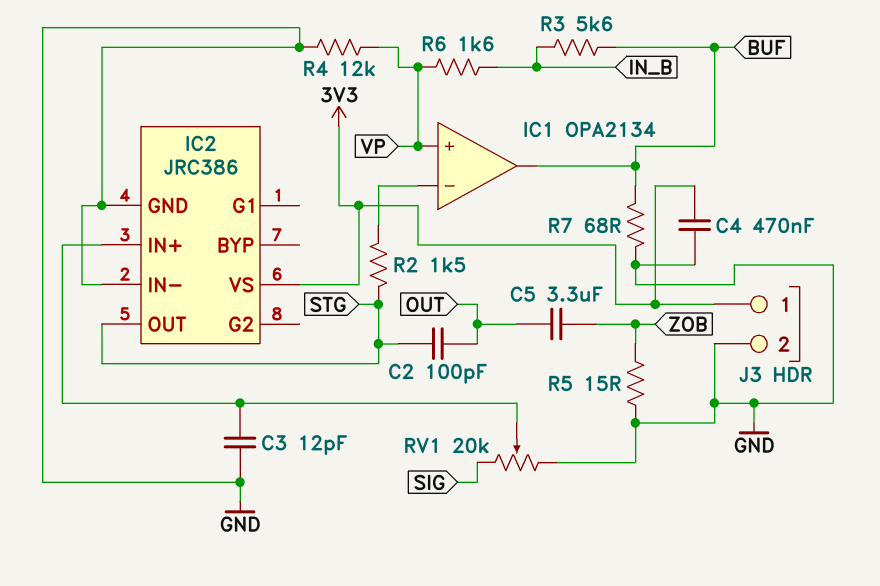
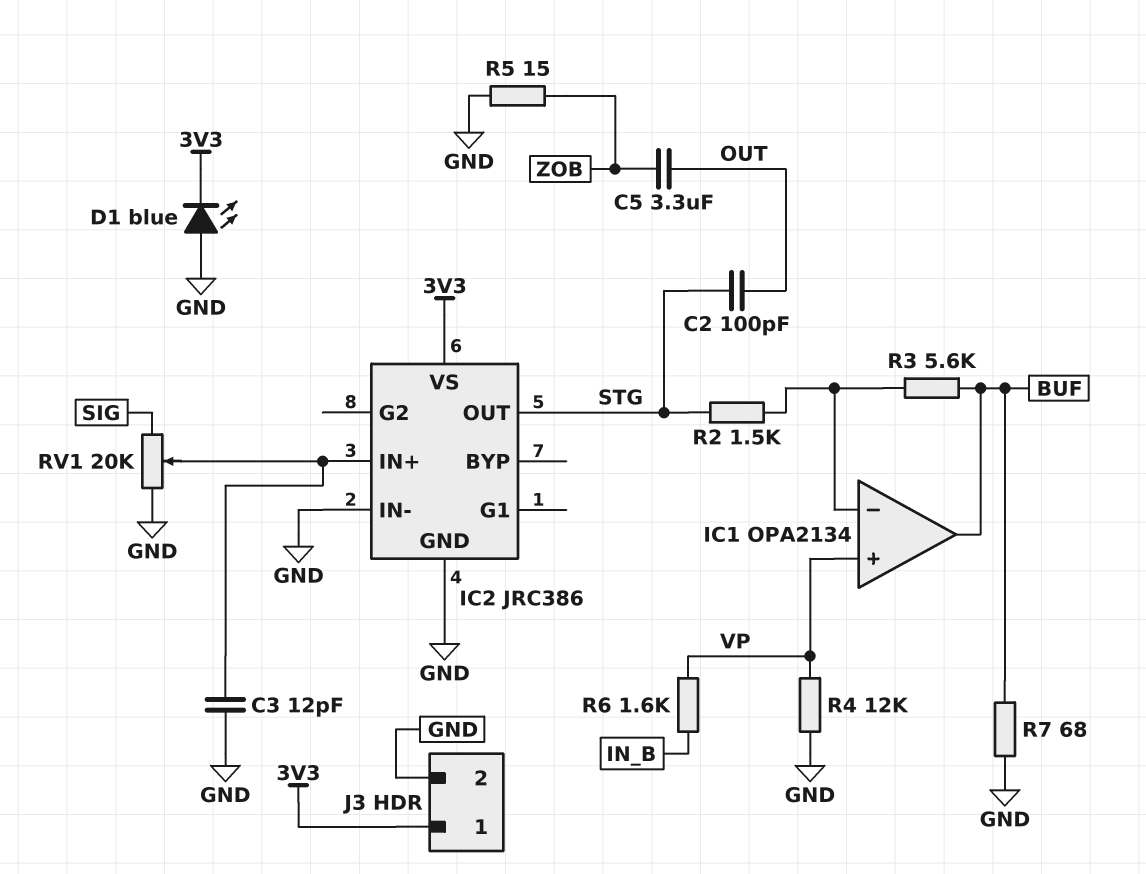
C4: 470nF (3V3, GND) -> none
D1: none -> LED blue (A GND, K 3V3)
R3: 5.6k (BUF, IN_B) -> 5.6k (BUF, IC1/in-)

